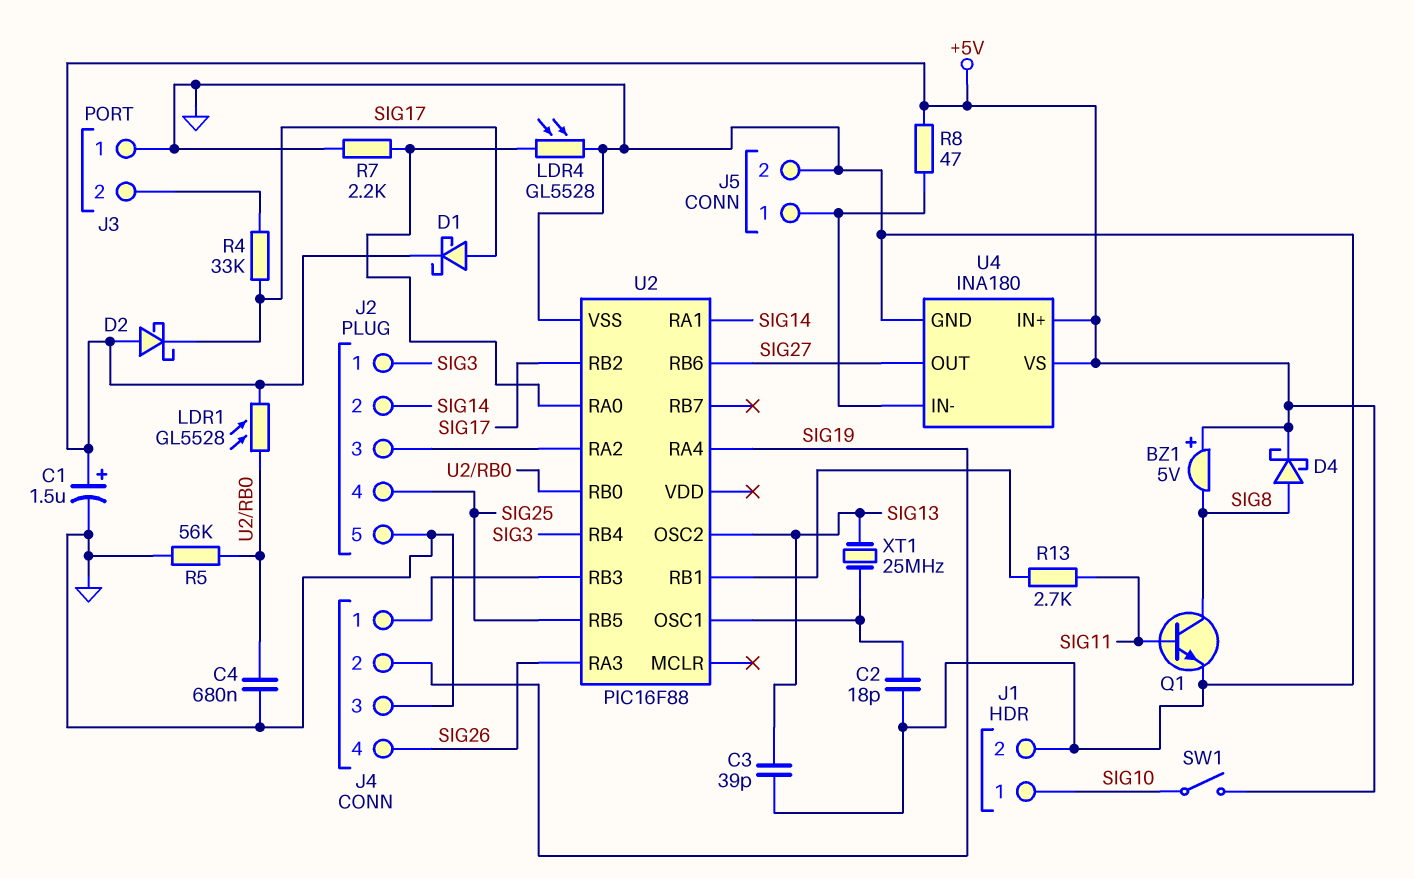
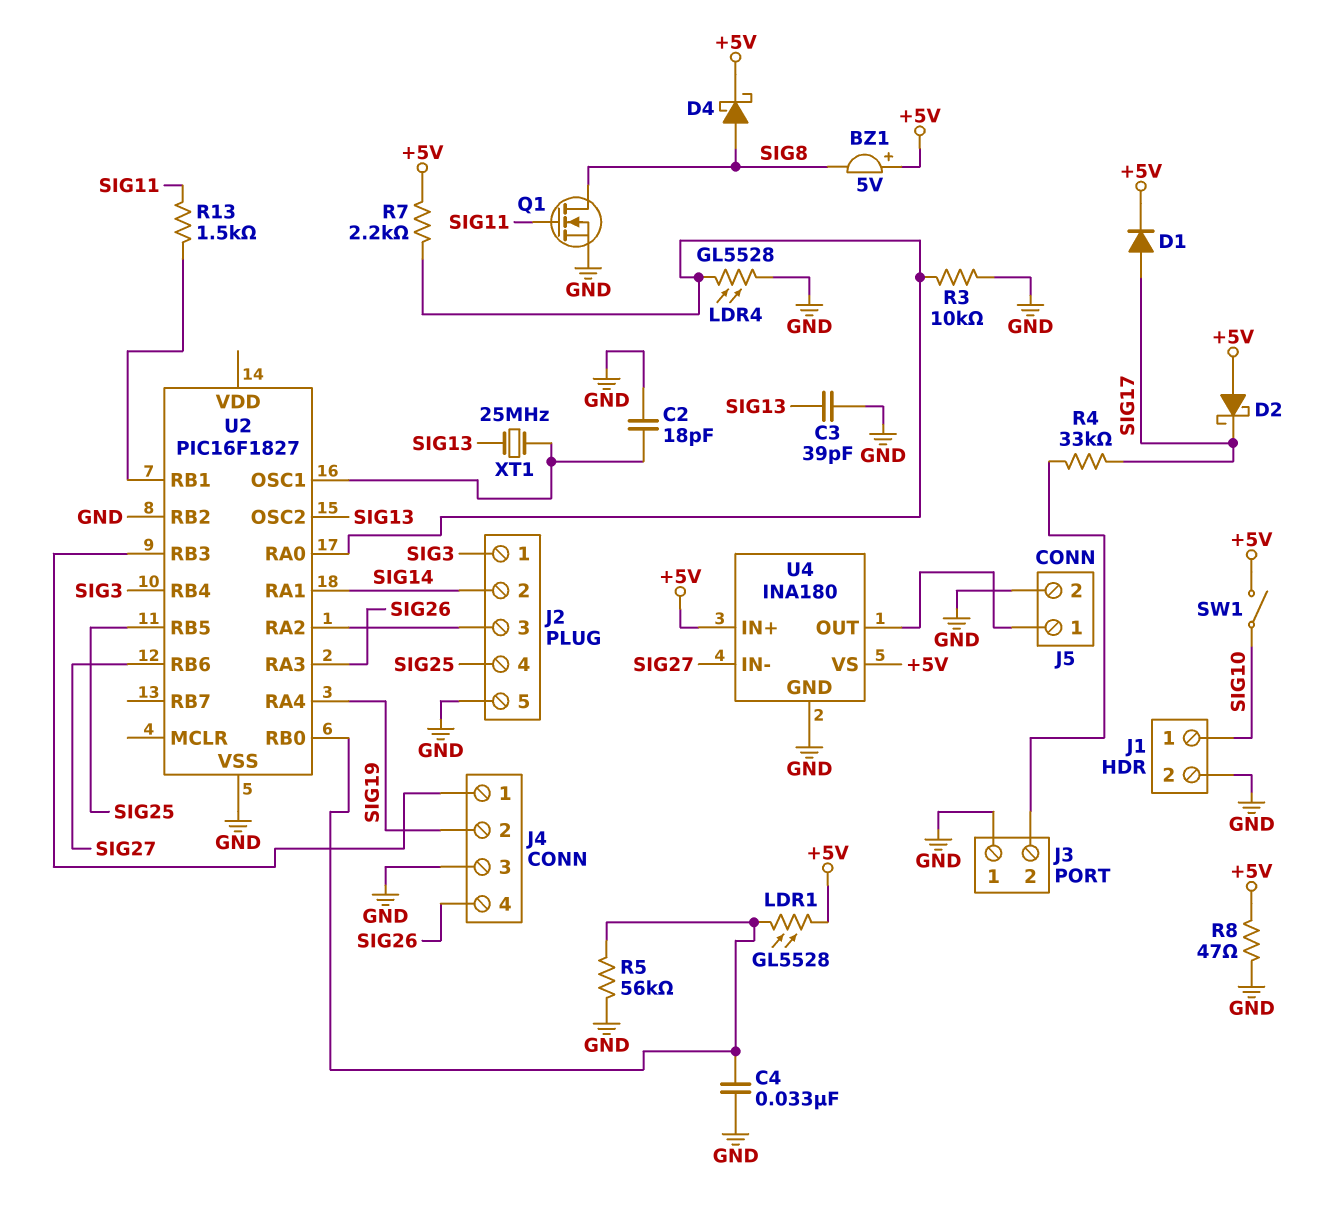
C1: 1.5uF (plus +5V, minus GND) -> none
C4: 680nF (GND, U2/RB0) -> 33nF (GND, U2/RB0)
D1: schottky (A SIG17, K +5V) -> diode (A SIG17, K +5V)
Q1: NPN (B SIG11, C SIG8, E GND) -> NMOS (G SIG11, D SIG8, S GND)
R3: none -> 10k (GND, U2/RA0)
R7: 2.2k (GND, U2/RA0) -> 2.2k (+5V, U2/RA0)
R8: 47 (+5V, J5/1) -> 47 (+5V, GND)
R13: 2.7k (SIG11, U2/RB1) -> 1.5k (SIG11, U2/RB1)
U2: PIC16F88 -> PIC16F1827
U2 pin RB2: SIG17 -> GND
U4 pin IN-: J5/1 -> SIG27
U4 pin OUT: SIG27 -> J5/1

